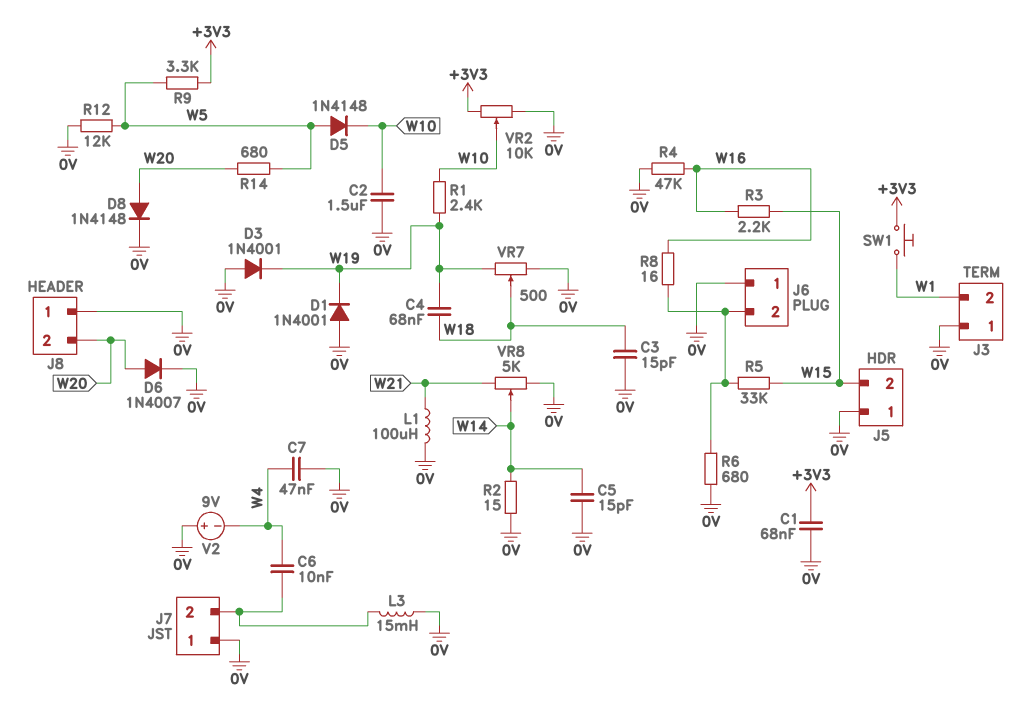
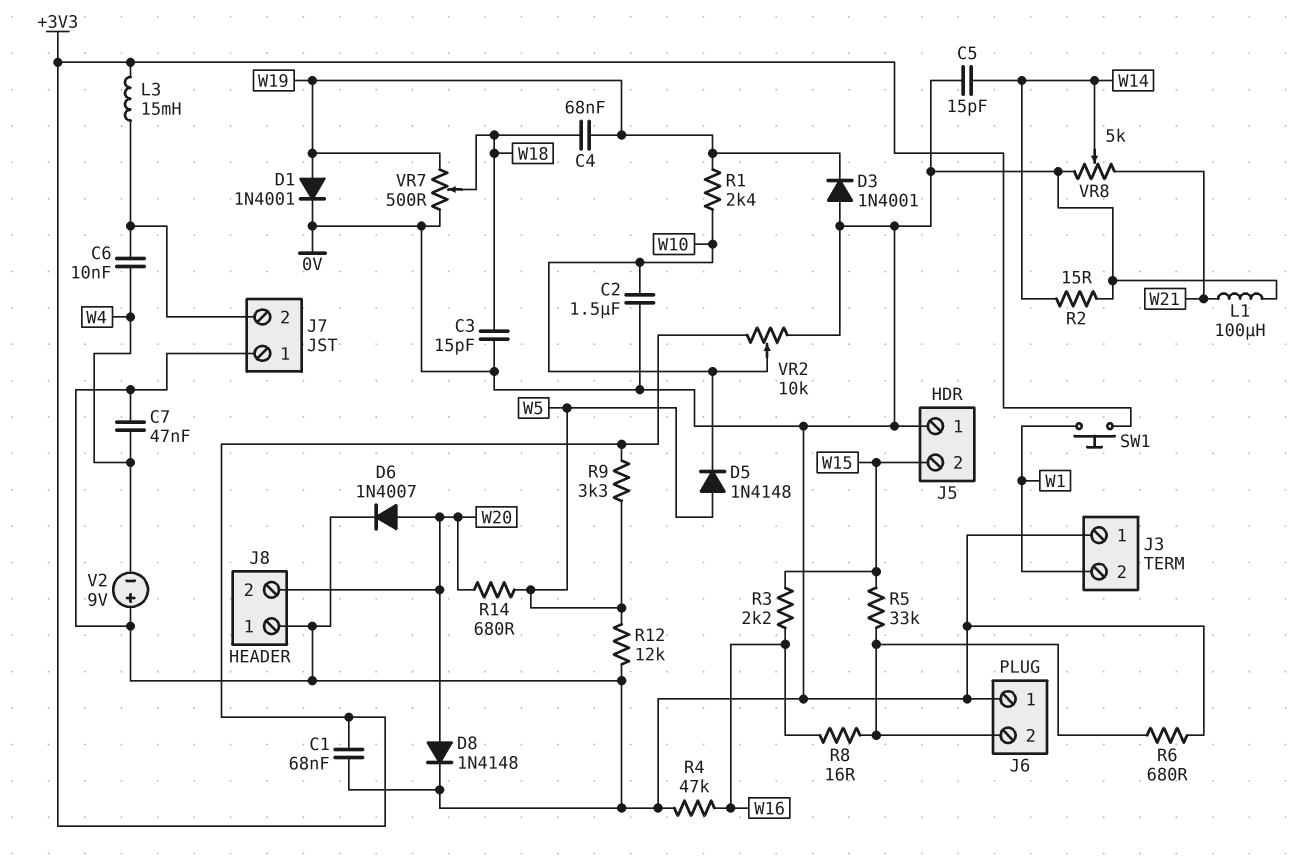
D1: diode 1N4001 (A 0V, K W19) -> diode 1N4001 (A W19, K 0V)
L3: 15mH (0V, J7/2) -> 15mH (+3V3, J7/2)

